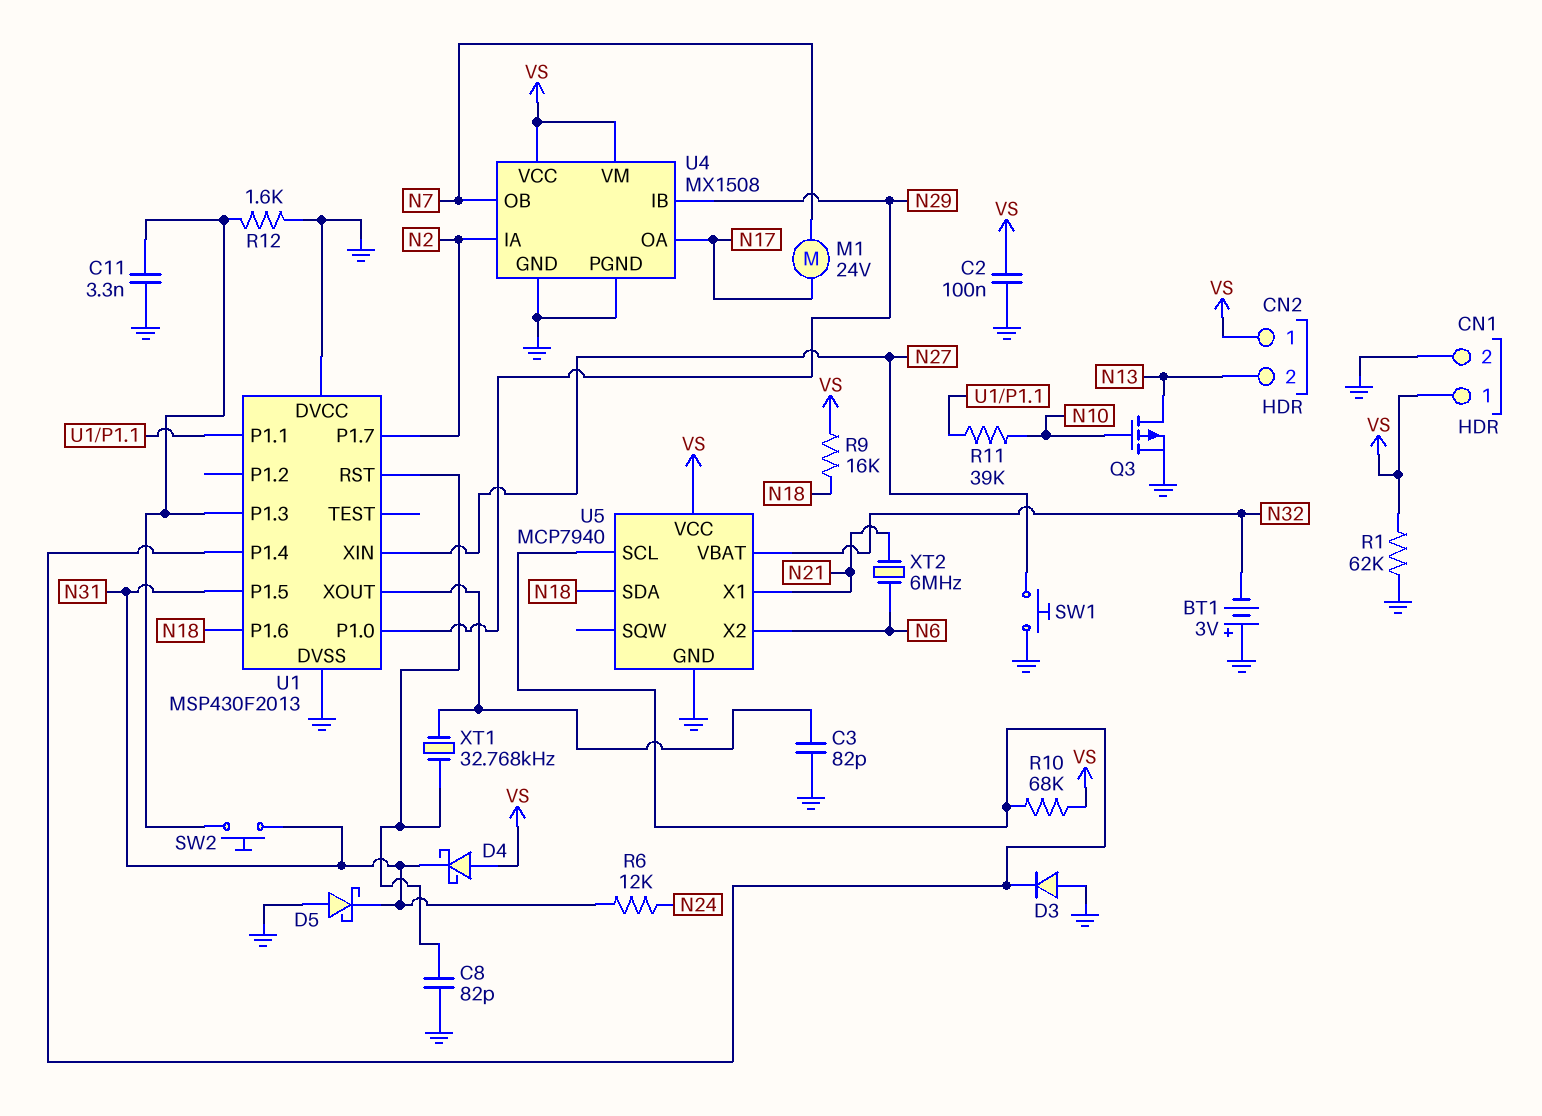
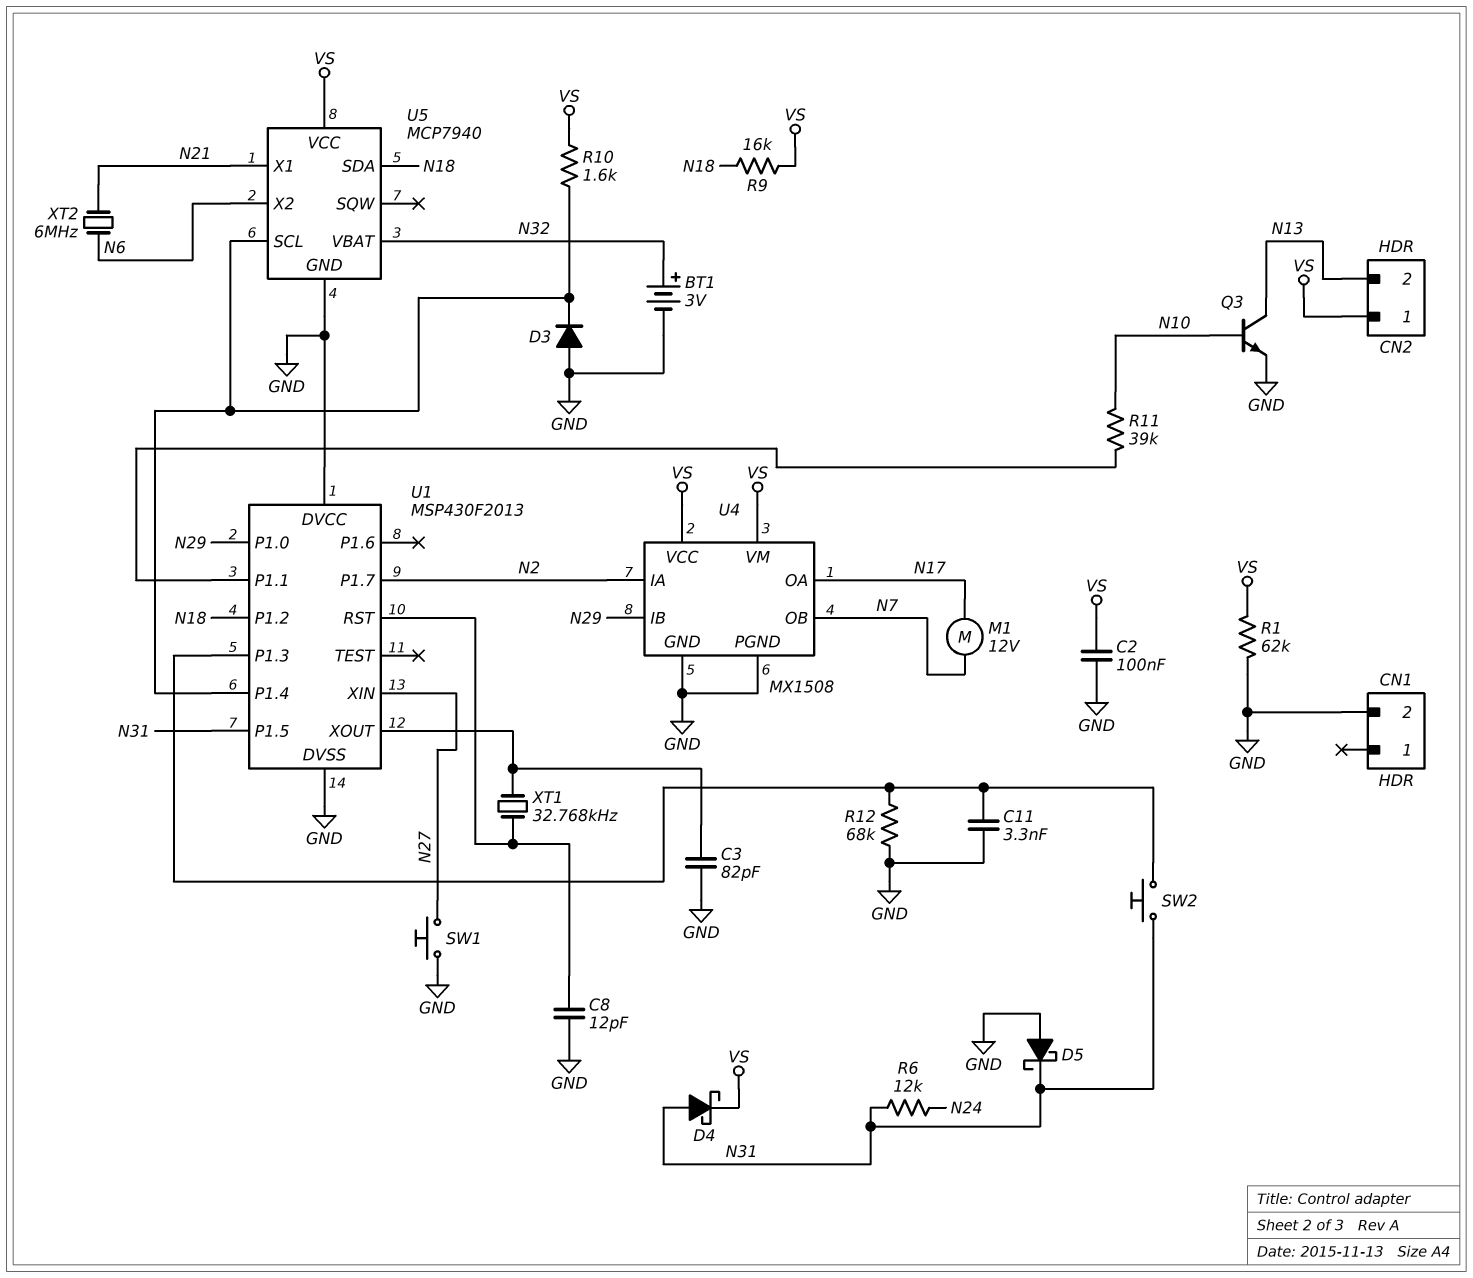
BT1: 3V (plus GND, minus N32) -> 3V (plus N32, minus GND)
C8: 82pF (GND, U1/RST) -> 12pF (GND, U1/RST)
CN1 pin 1: VS -> none
D4: schottky (A VS, K N31) -> schottky (A N31, K VS)
M1: motor 24V (N7, N17) -> motor 12V (N7, N17)
Q3: PMOS (G N10, D N13, S GND) -> NPN (B N10, C N13, E GND)
R10: 68k (U1/P1.4, VS) -> 1.6k (U1/P1.4, VS)
R12: 1.6k (GND, U1/P1.3) -> 68k (GND, U1/P1.3)
U1 pin P1.2: none -> N18
U1 pin P1.6: N18 -> none

